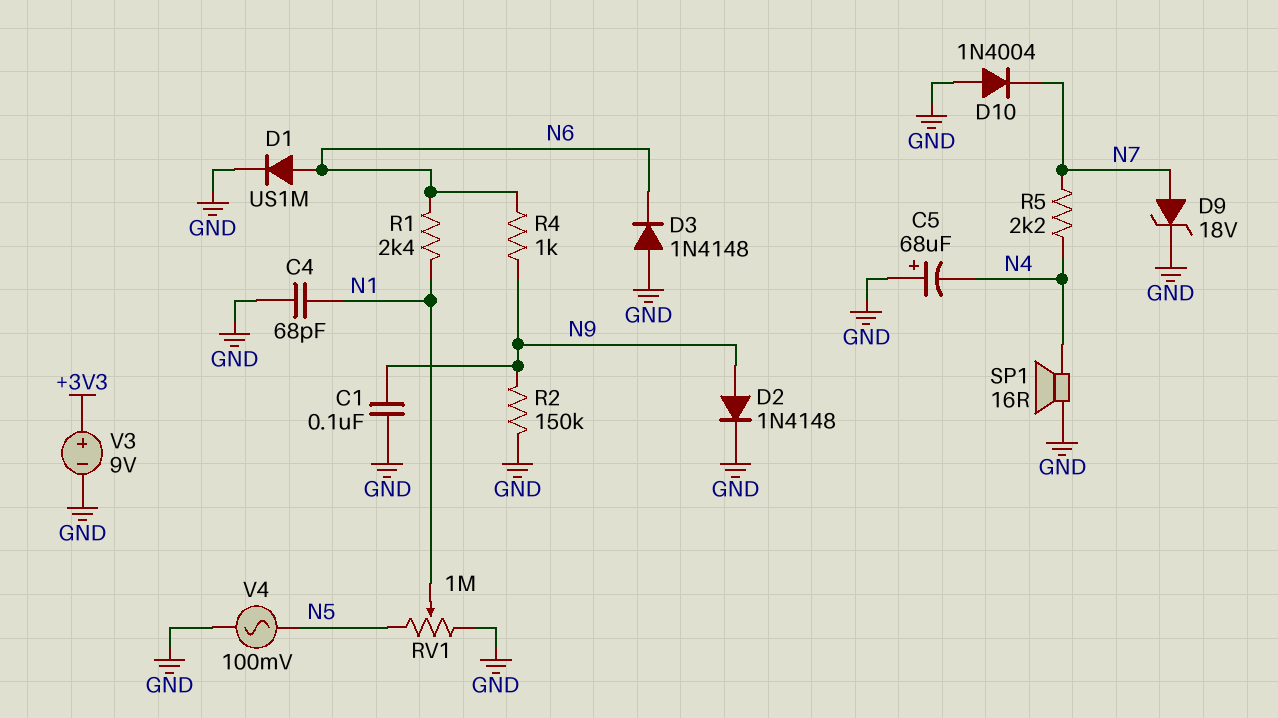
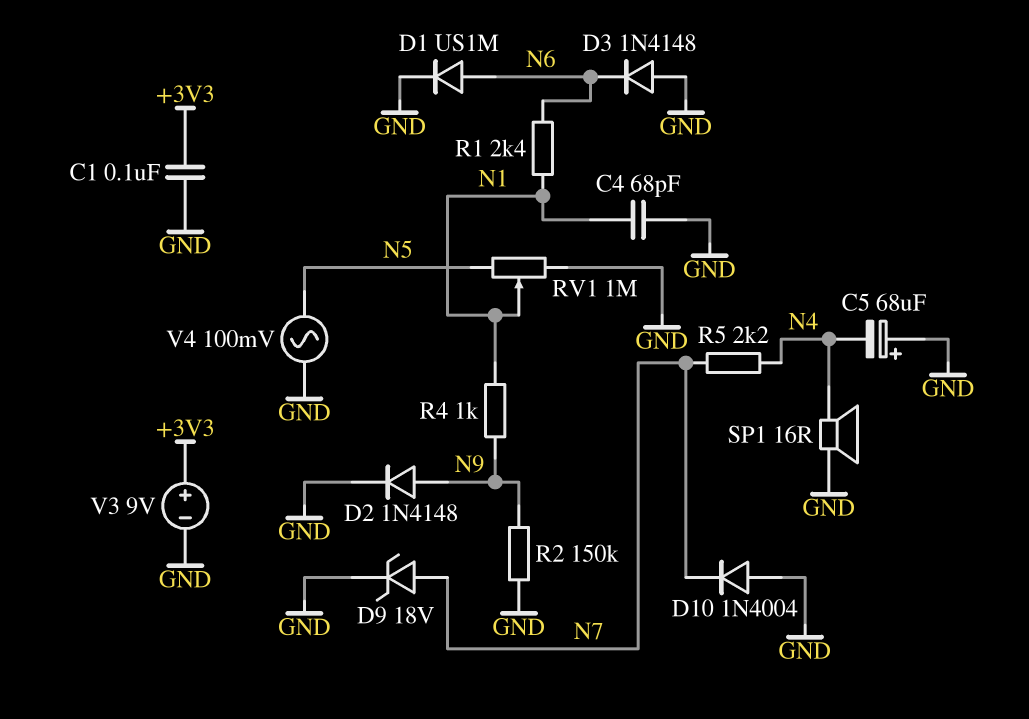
C1: 100nF (GND, N9) -> 100nF (+3V3, GND)
R4: 1k (N6, N9) -> 1k (N1, N9)

